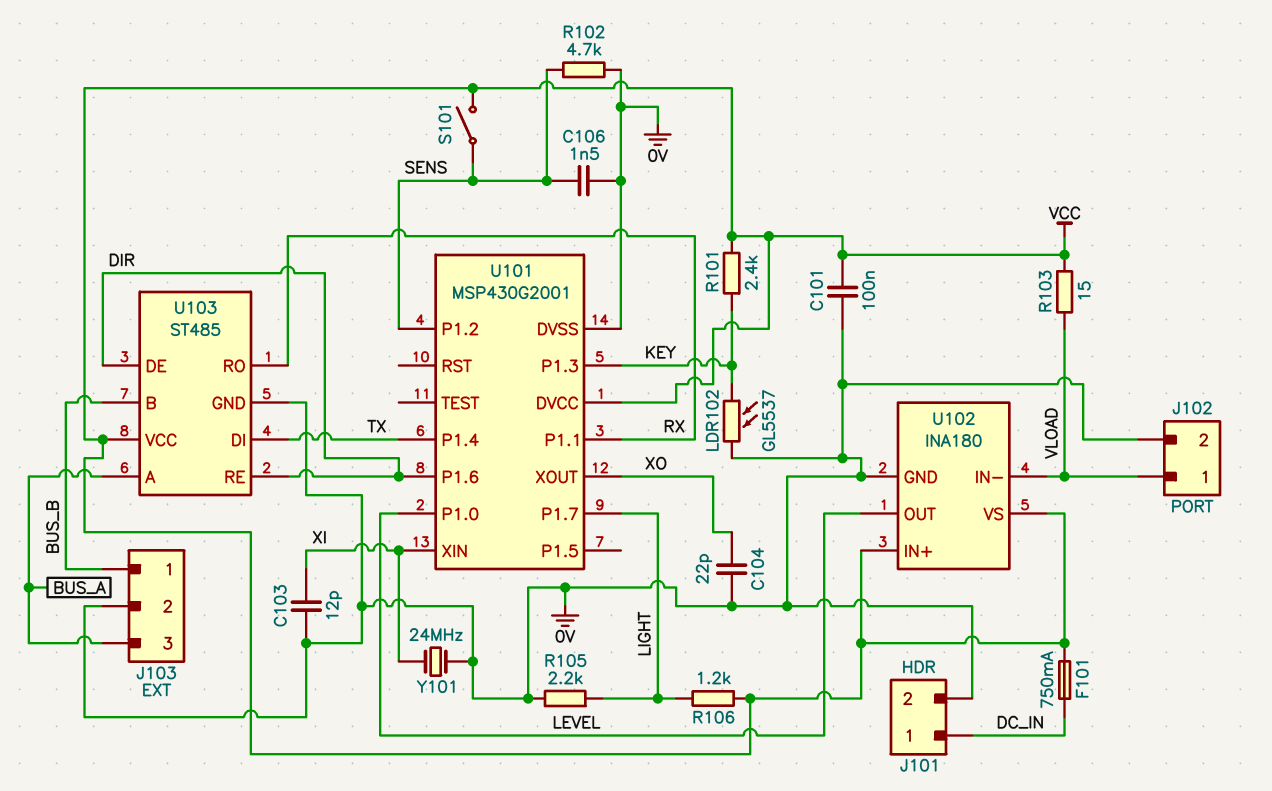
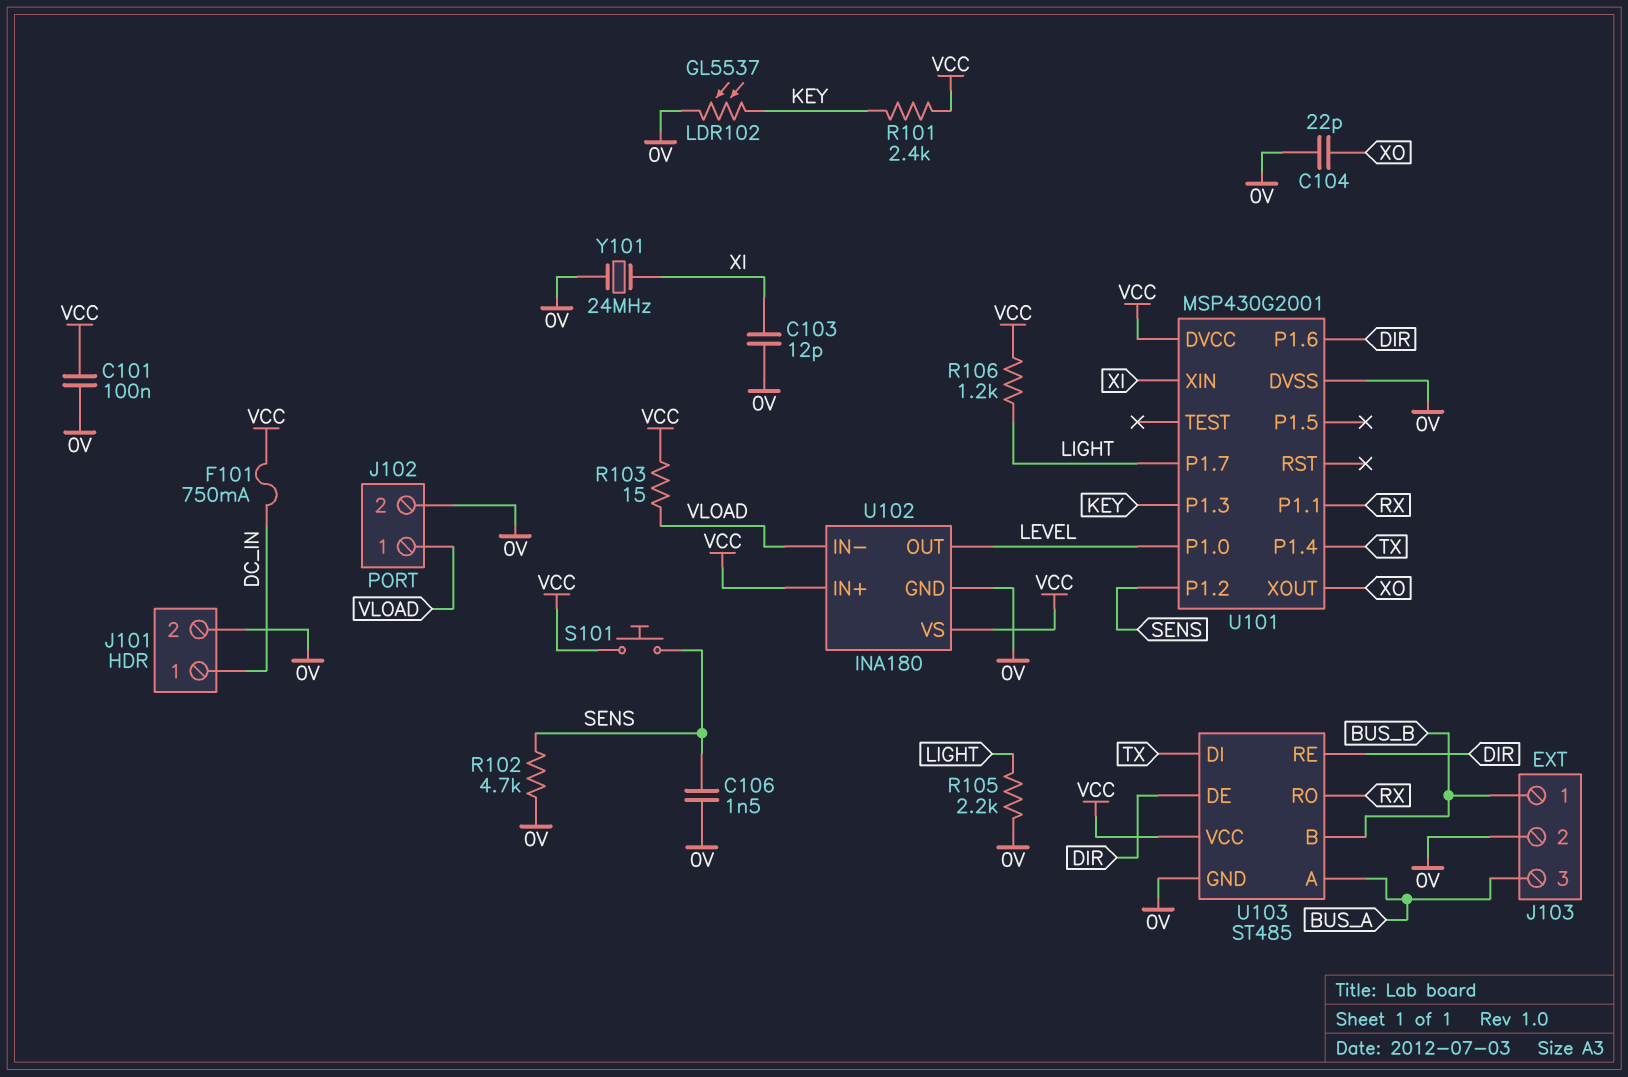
S101: switch (SENS, VCC) -> button (SENS, VCC)

